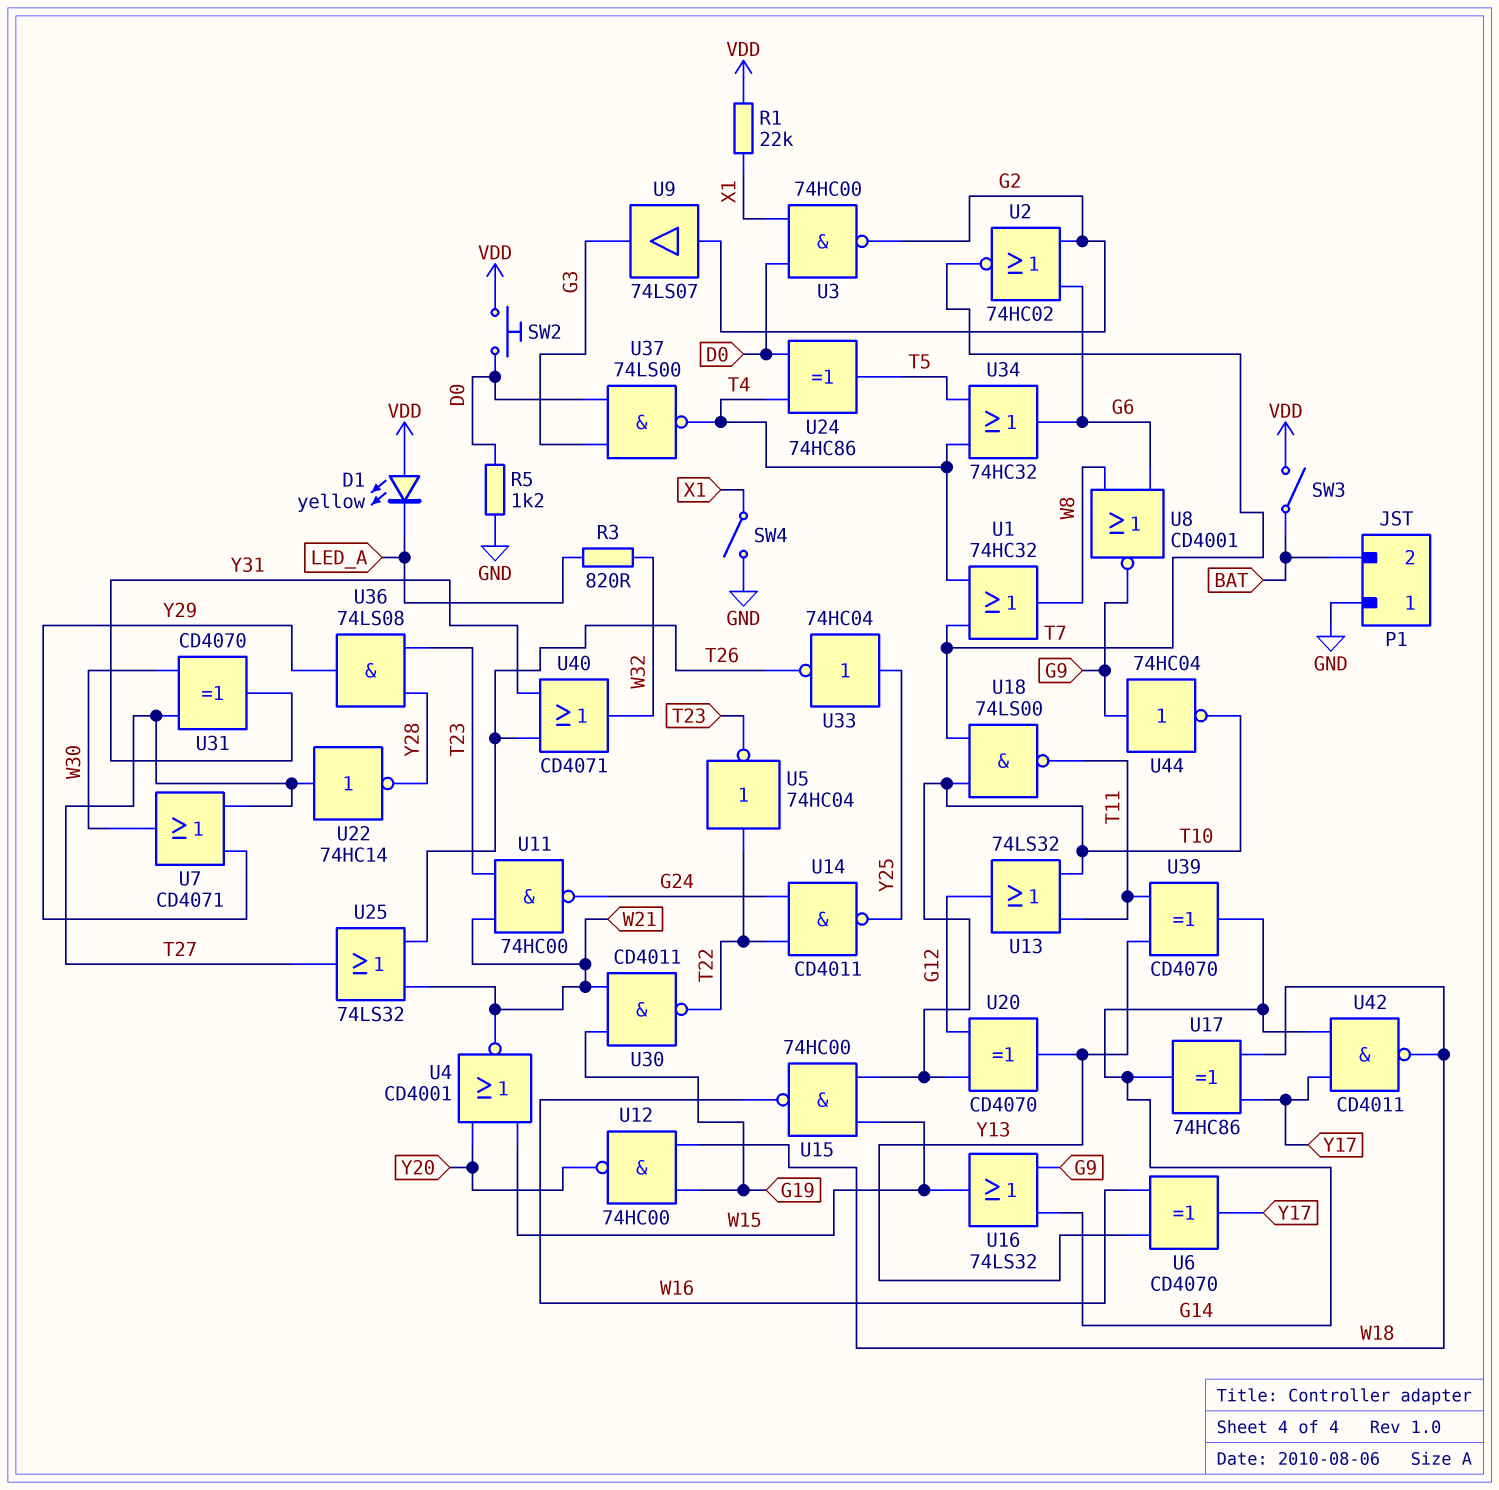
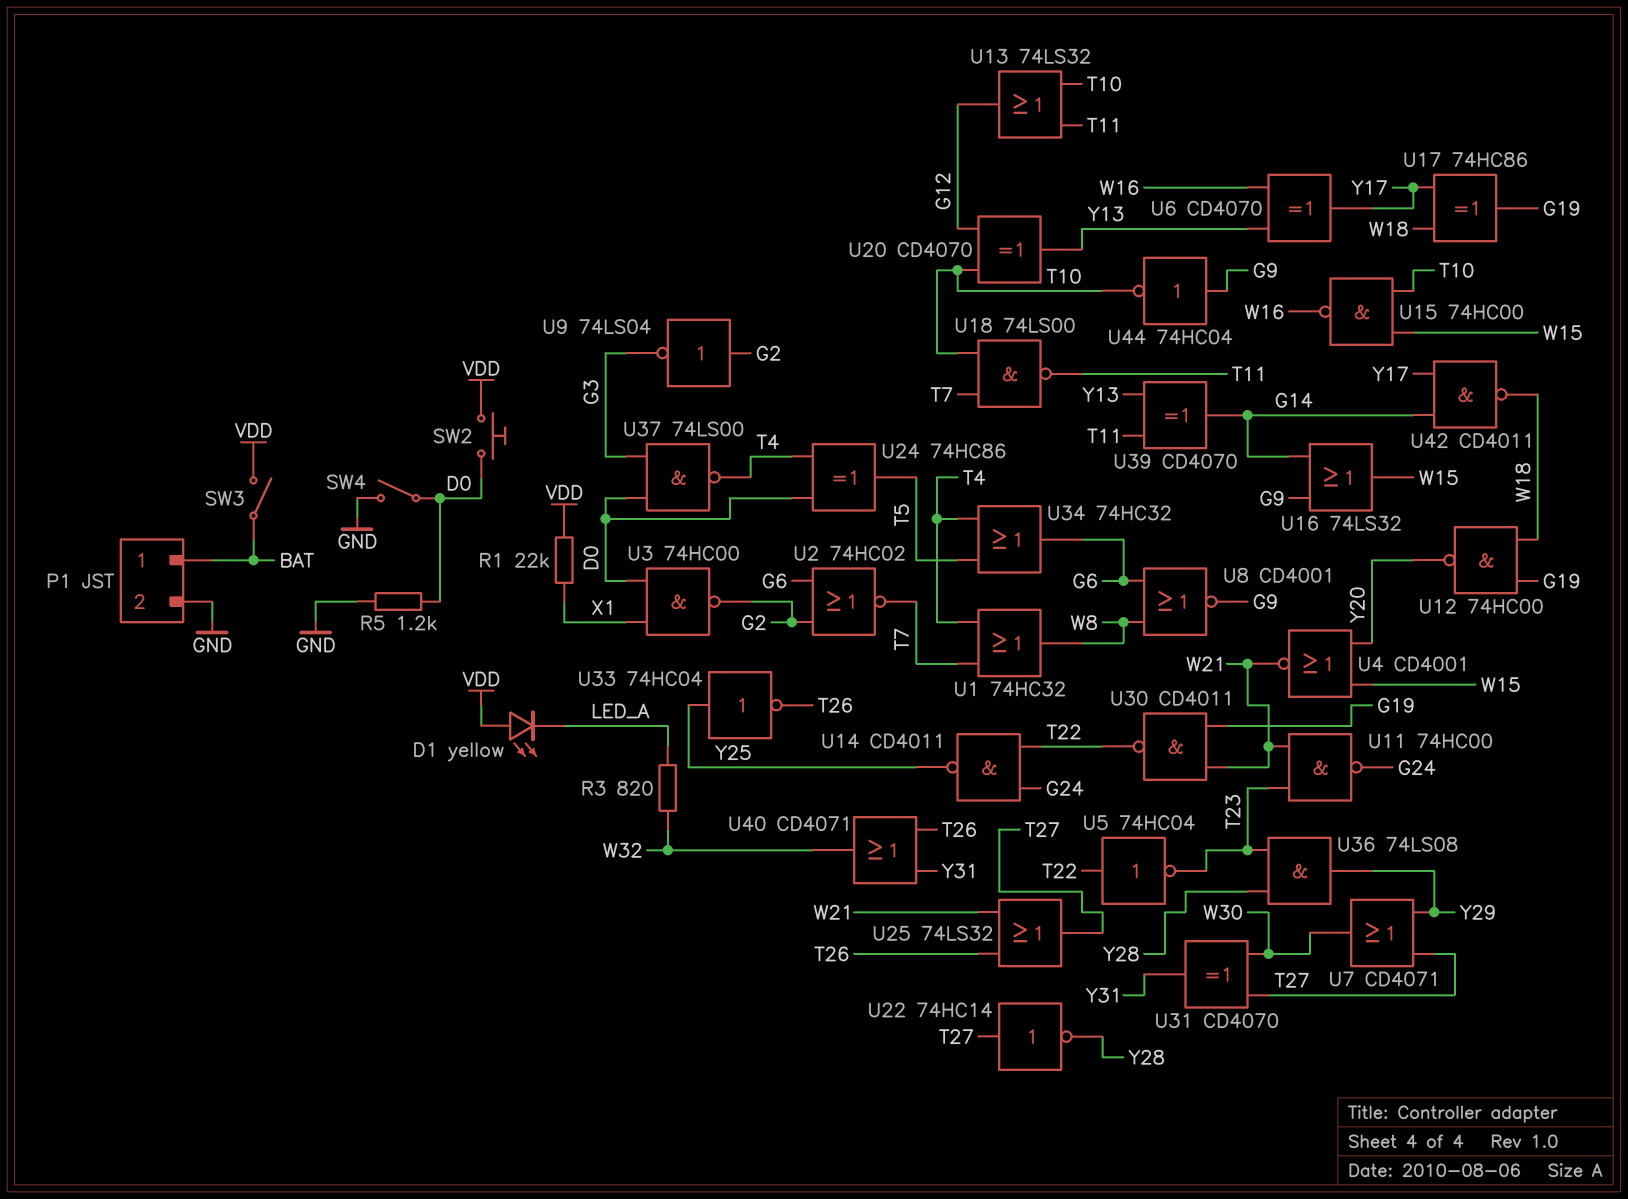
P1 pin 1: GND -> BAT
P1 pin 2: BAT -> GND
SW4: switch (GND, X1) -> switch (D0, GND)
U9: buffer 74LS07 (in G2, out G3) -> NOT 74LS04 (in G2, out G3)
U17: XOR 74HC86 (in W18, in Y17, out G14) -> XOR 74HC86 (in W18, in Y17, out G19)

